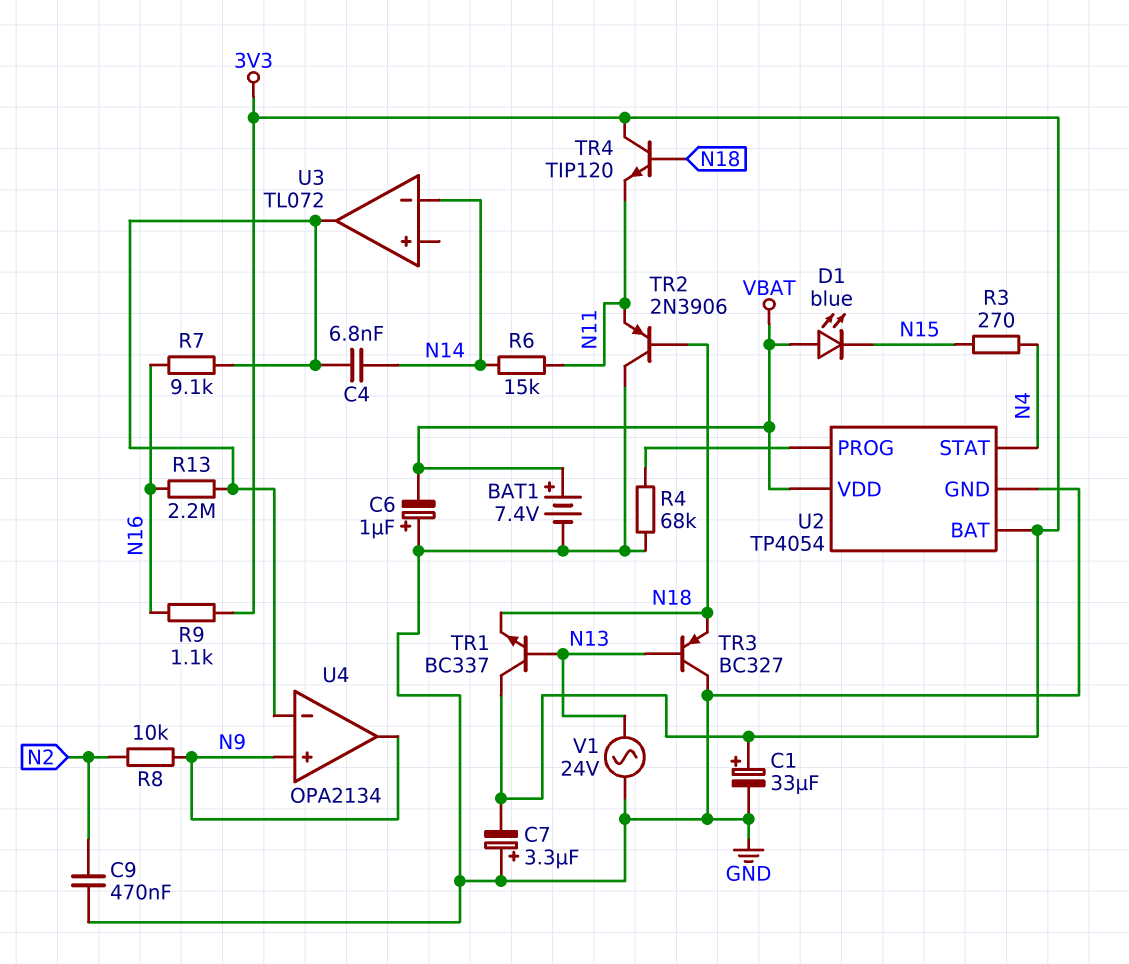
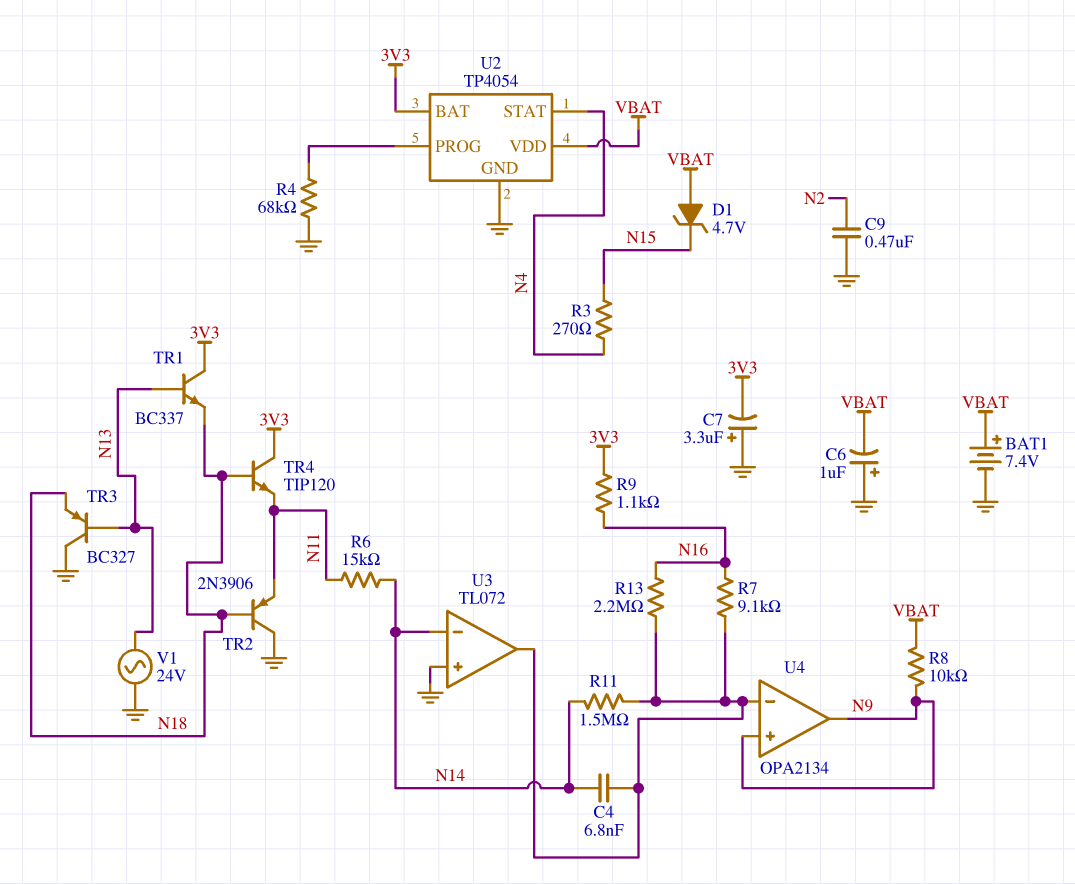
C1: 33uF (plus 3V3, minus GND) -> none
D1: LED blue (A VBAT, K N15) -> zener 4.7V (A VBAT, K N15)
R8: 10k (N2, N9) -> 10k (N9, VBAT)
R11: none -> 1.5M (N14, U3/out)
U3 pin in+: none -> GND

